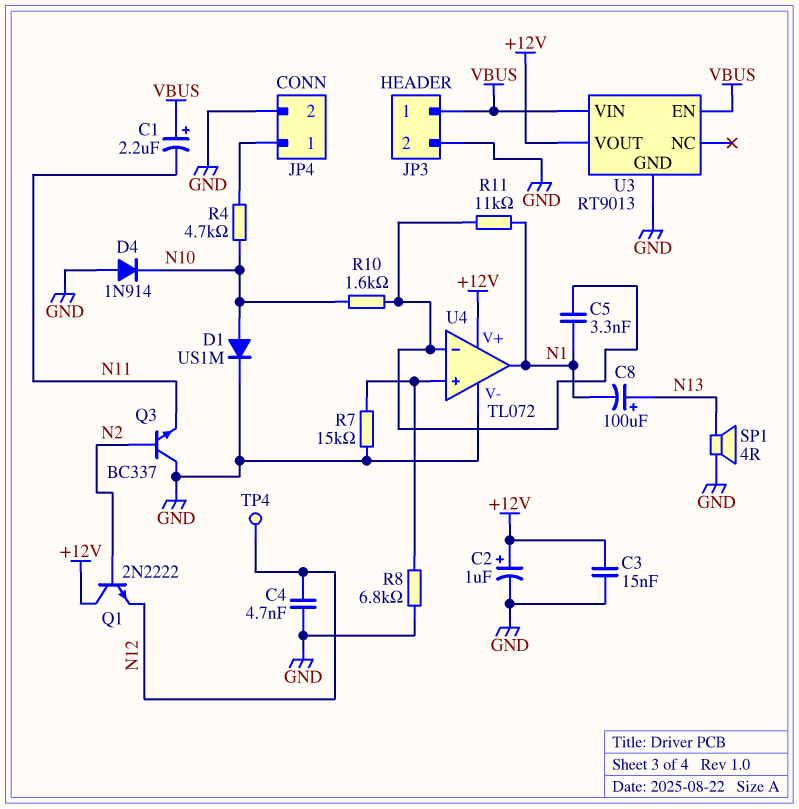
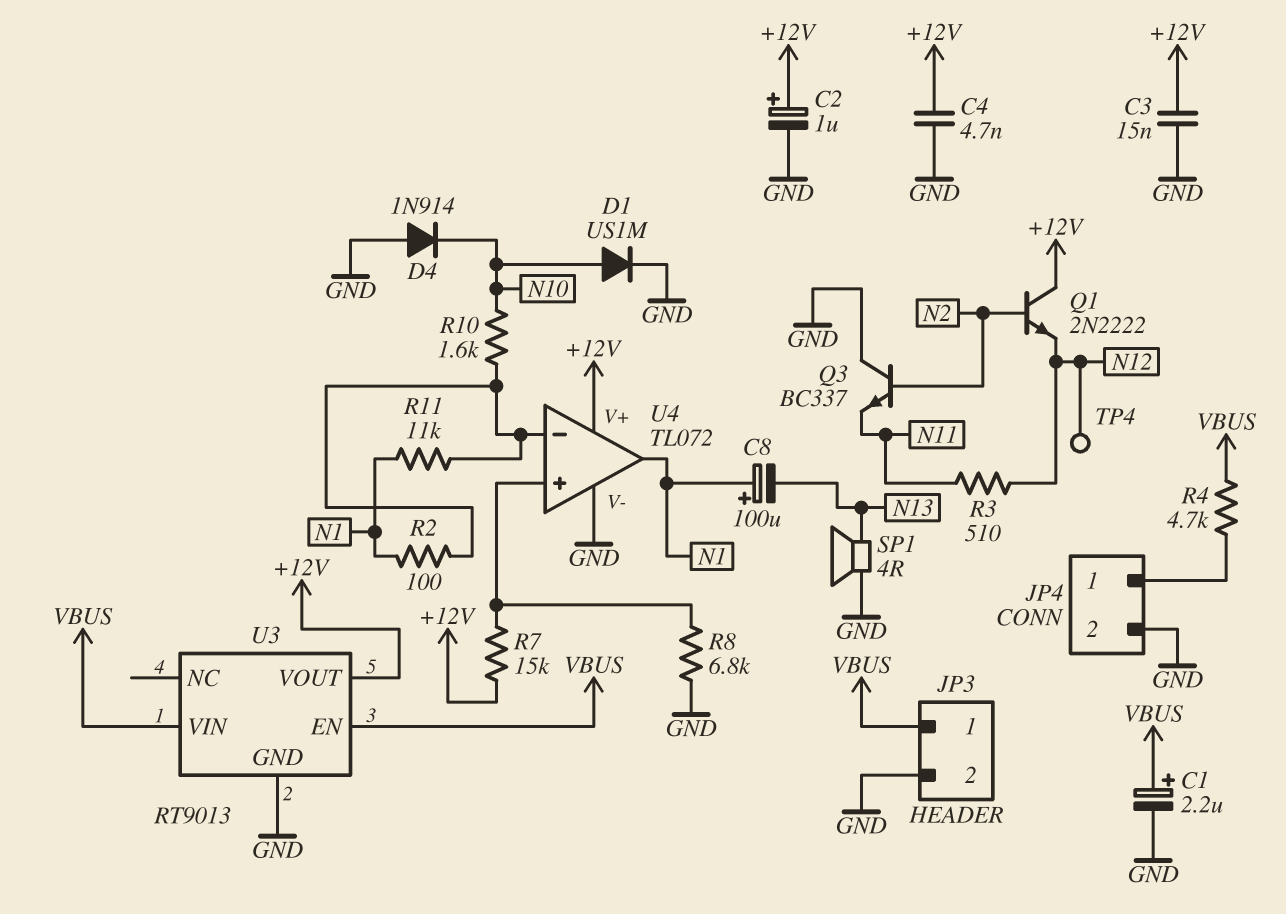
C1: 2.2uF (plus VBUS, minus N11) -> 2.2uF (plus VBUS, minus GND)
C4: 4.7nF (GND, N12) -> 4.7nF (+12V, GND)
C5: 3.3nF (N1, U4/in-) -> none
C8: 100uF (plus N13, minus N1) -> 100uF (plus N1, minus N13)
R2: none -> 100 (N1, U4/in-)
R3: none -> 510 (N11, N12)
R4: 4.7k (JP4/1, N10) -> 4.7k (JP4/1, VBUS)
R7: 15k (GND, U4/in+) -> 15k (+12V, U4/in+)

